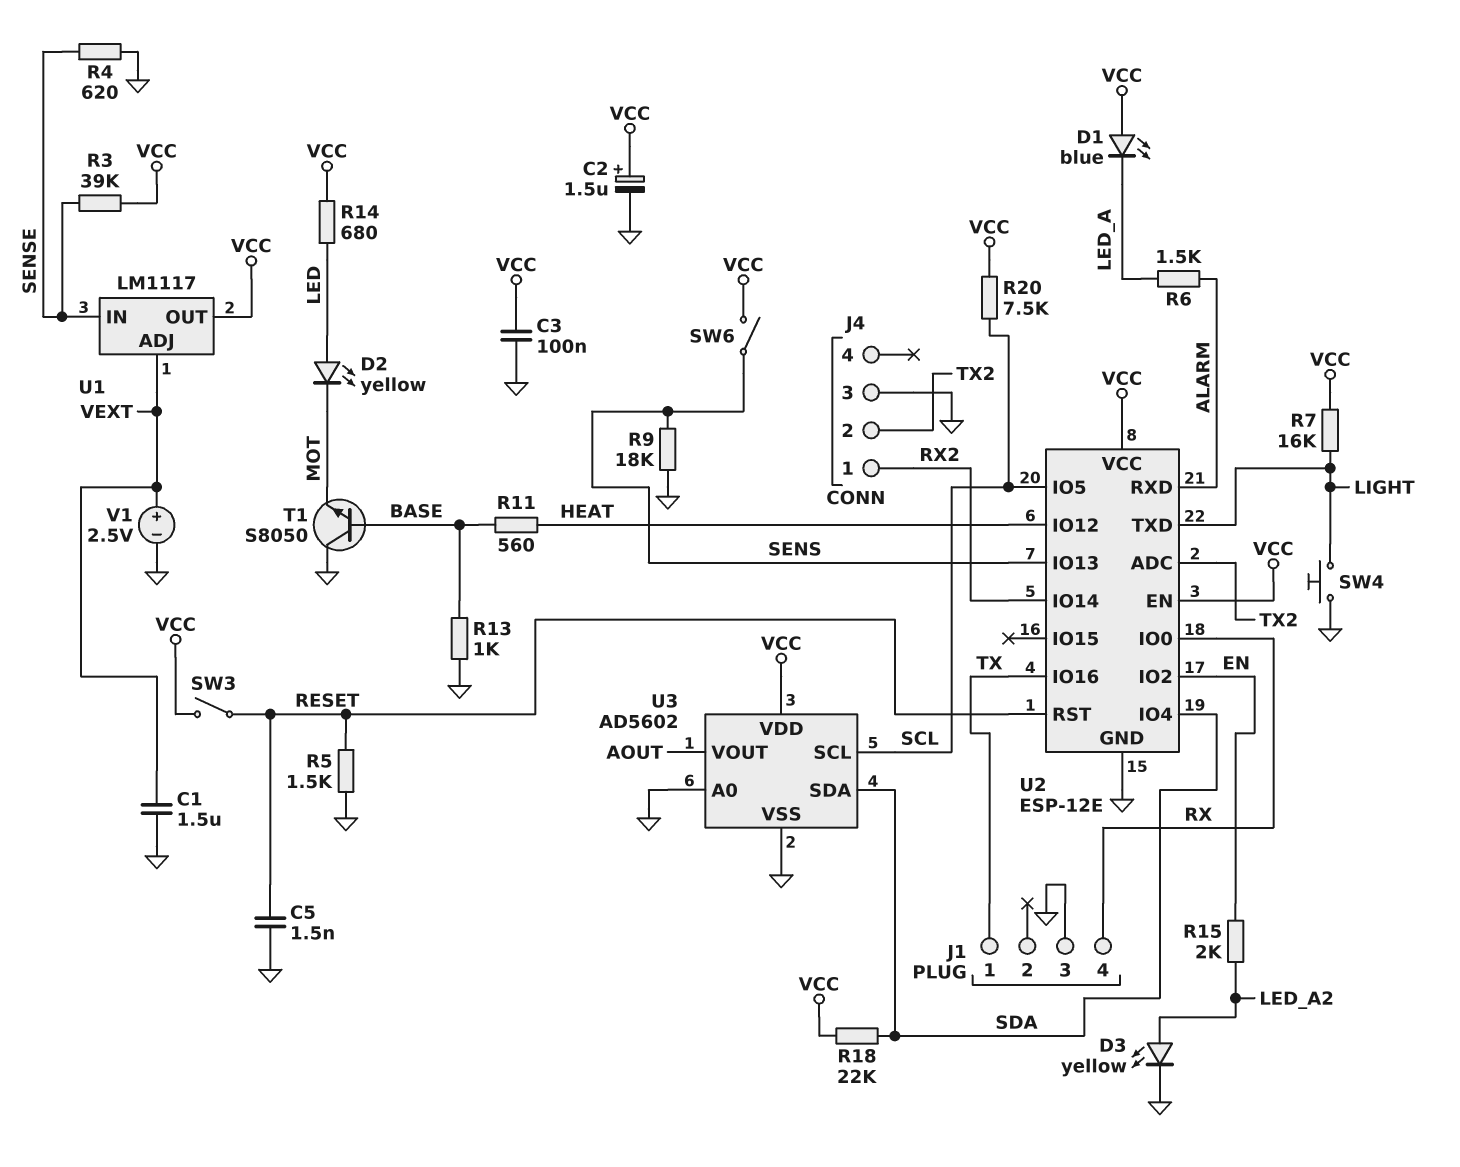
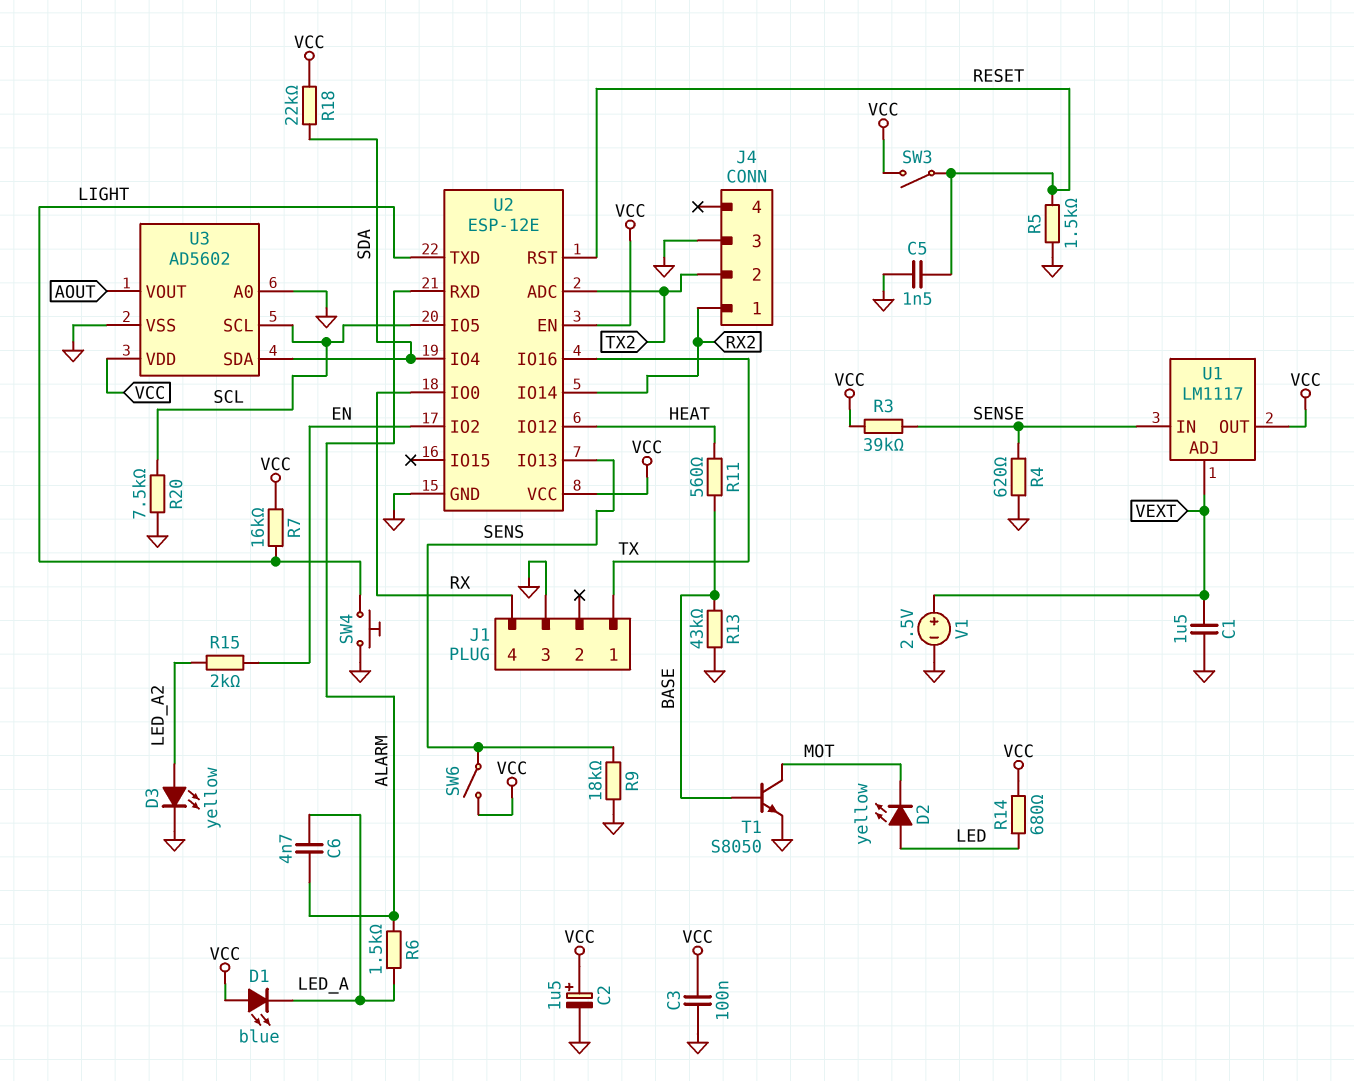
C6: none -> 4.7nF (ALARM, LED_A)
R13: 1k (BASE, GND) -> 43k (BASE, GND)
R20: 7.5k (SCL, VCC) -> 7.5k (GND, SCL)
T1: NPN S8050 (B BASE, C GND, E MOT) -> NPN S8050 (B BASE, C MOT, E GND)

